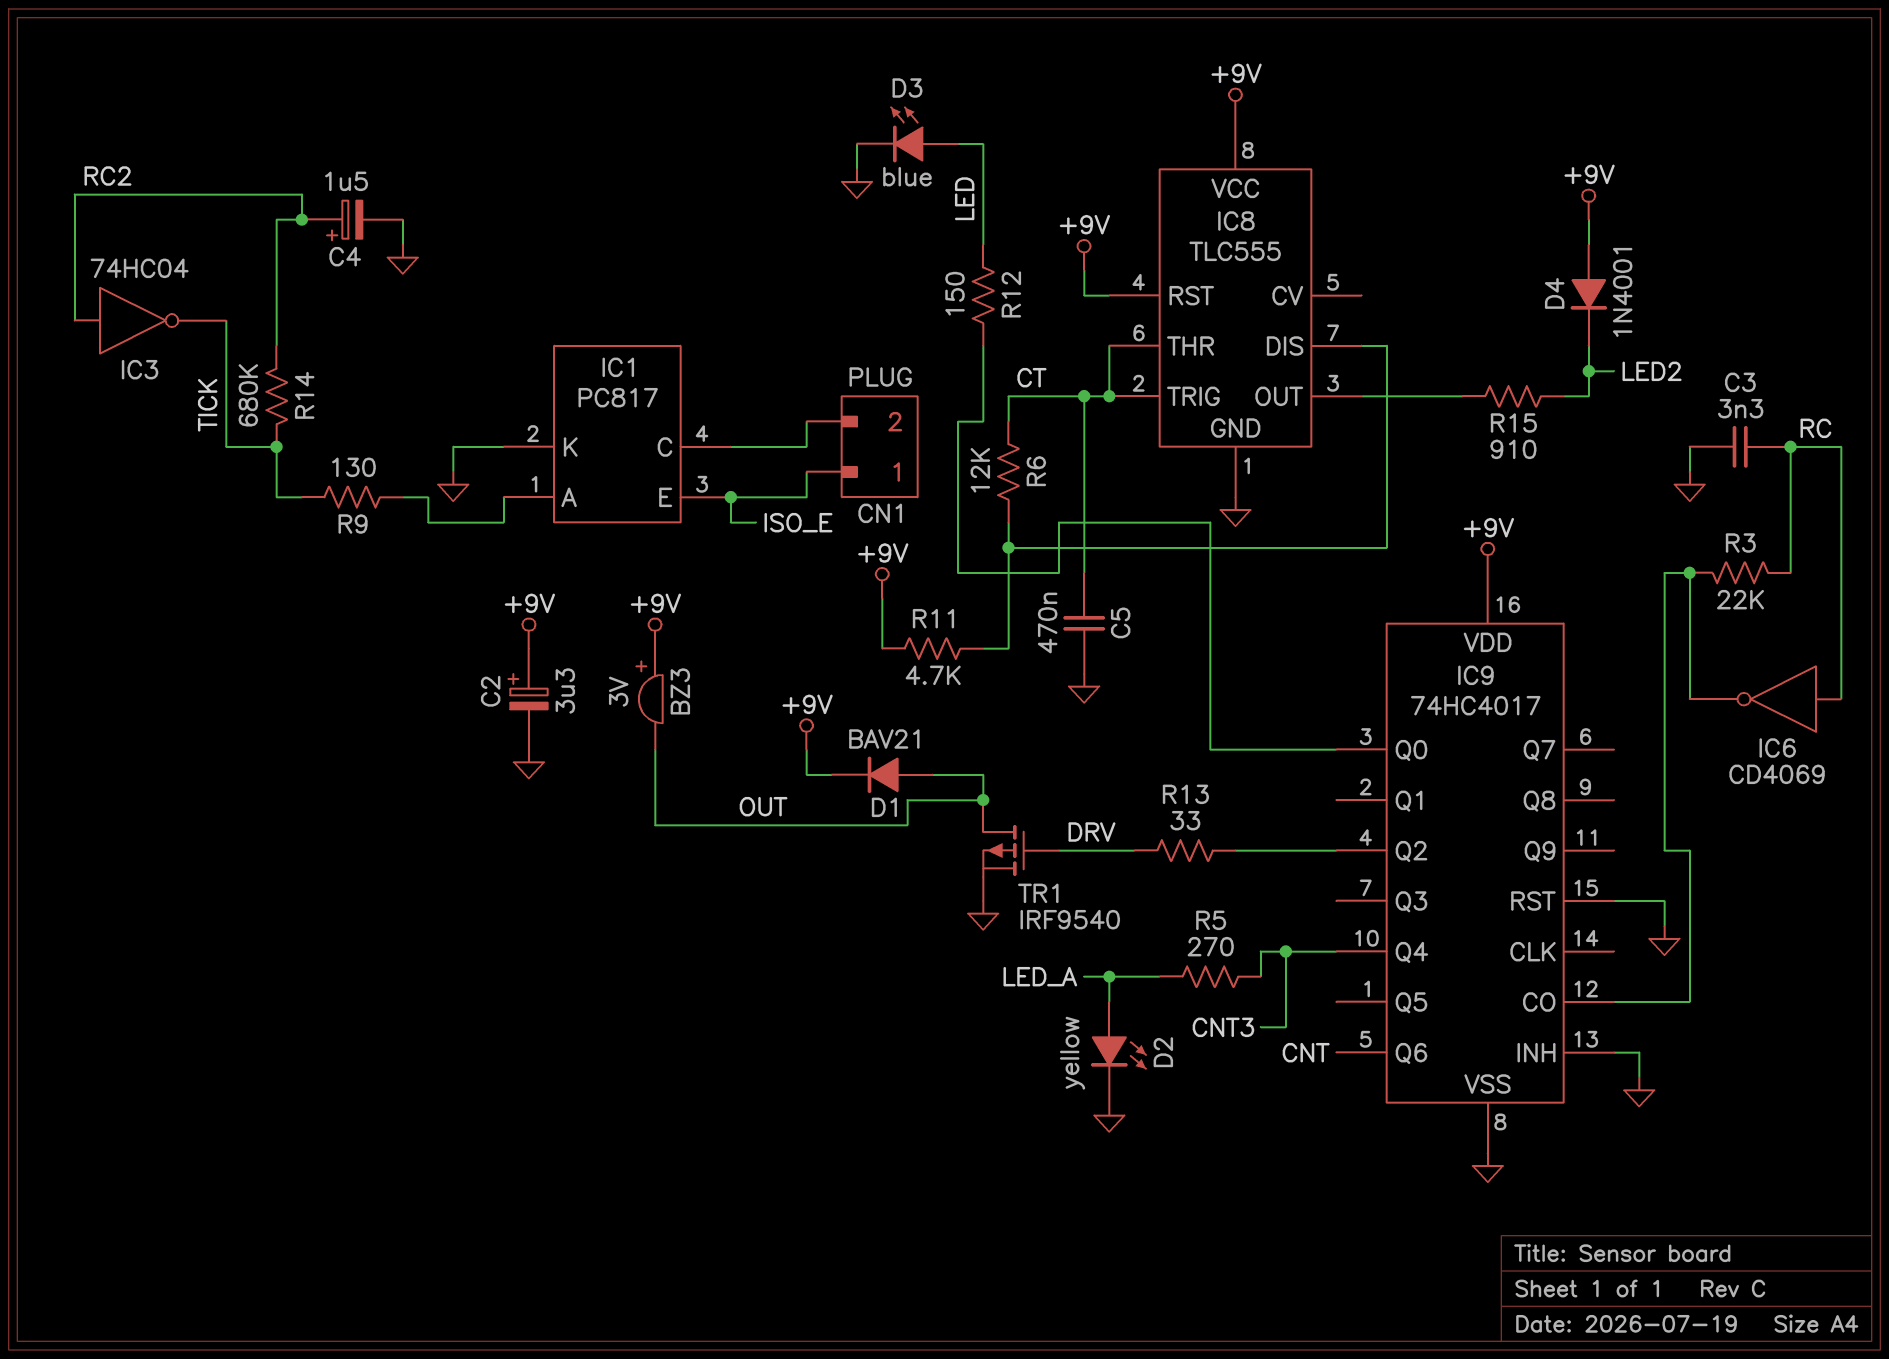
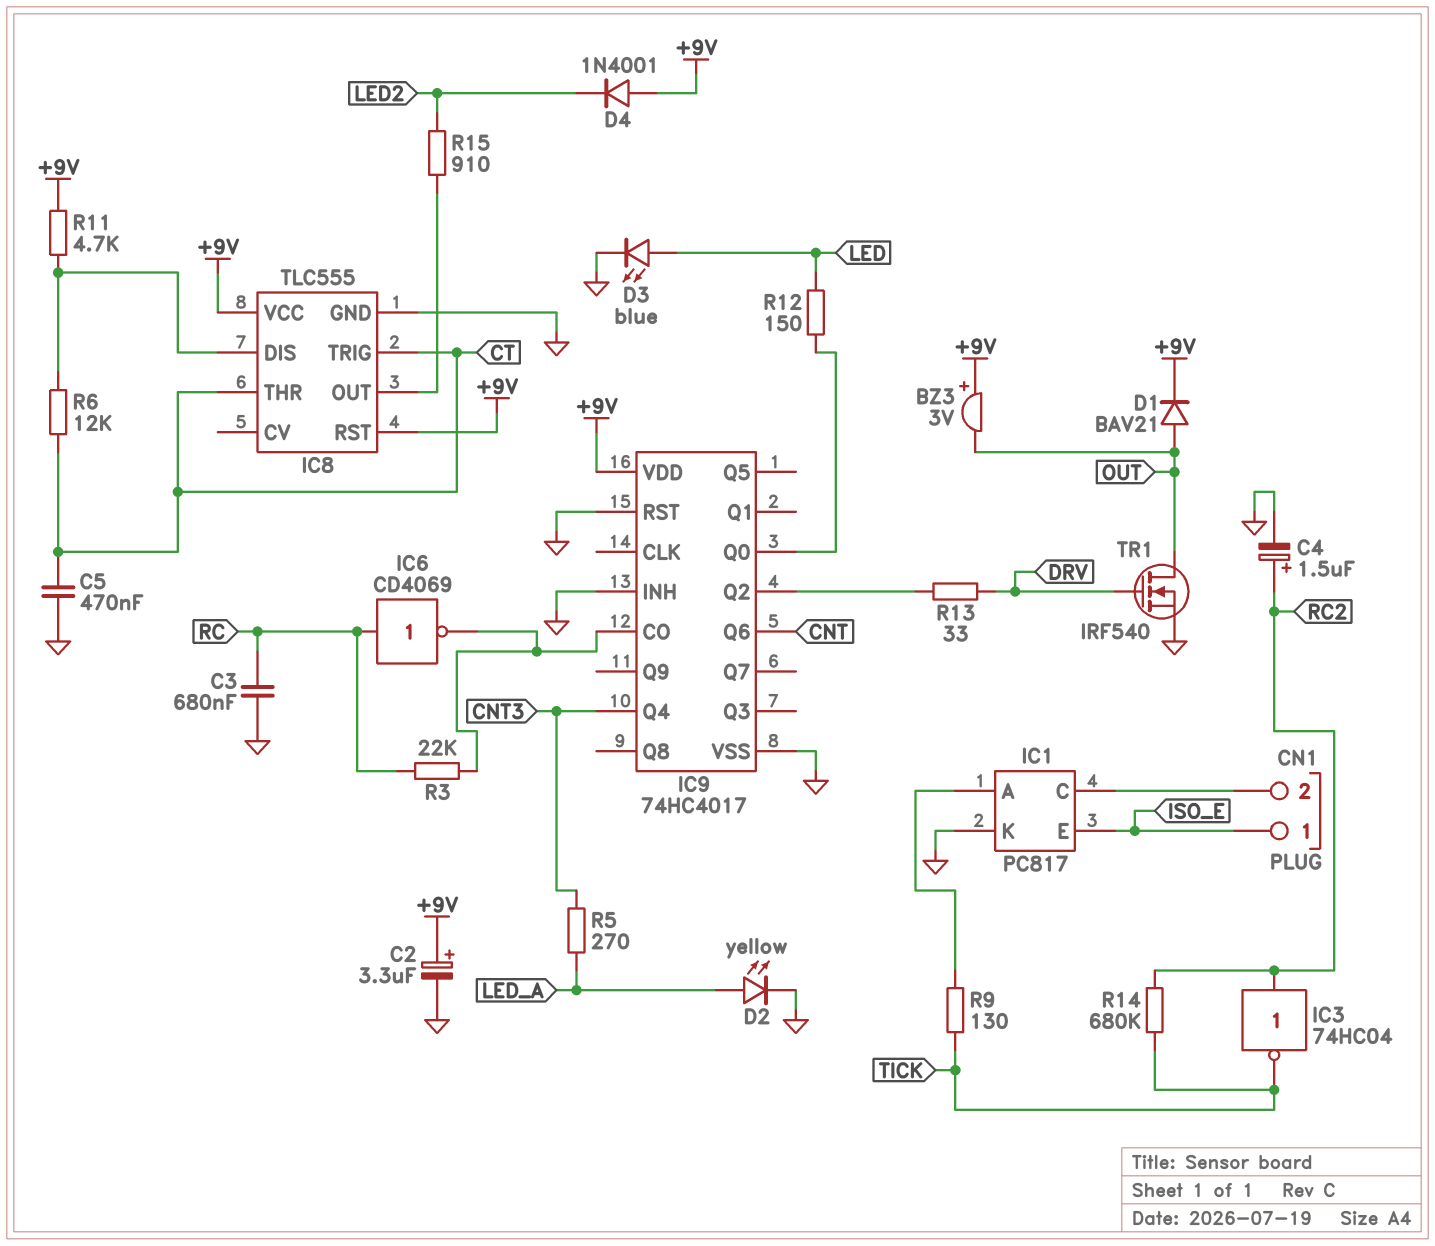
C3: 3.3nF (GND, RC) -> 680nF (GND, RC)
TR1: PMOS IRF9540 (G DRV, D OUT, S GND) -> NMOS IRF540 (G DRV, D OUT, S GND)

